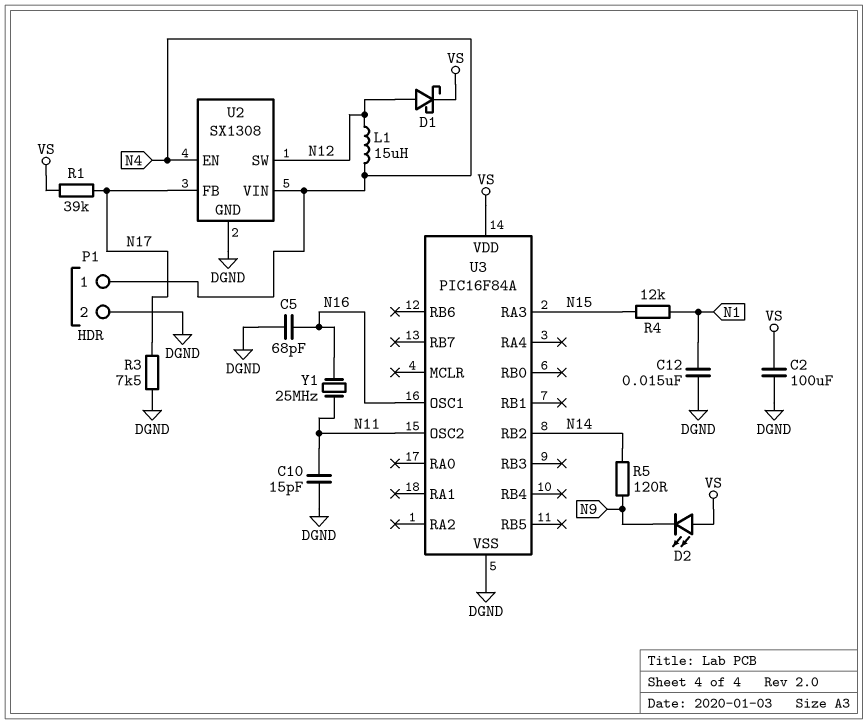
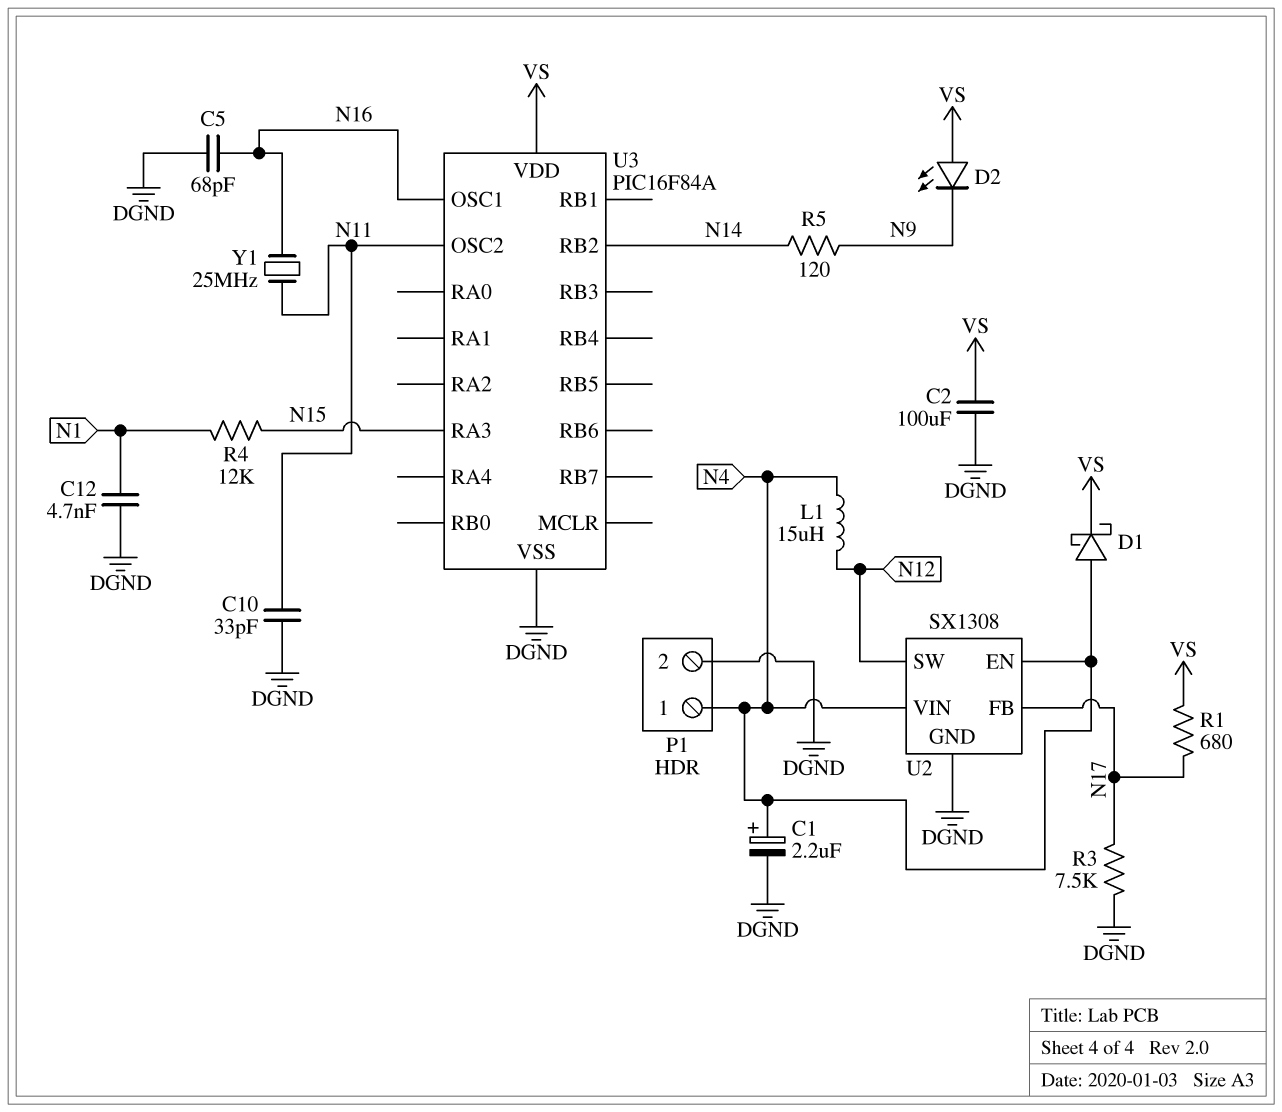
C1: none -> 2.2uF (plus N4, minus DGND)
C10: 15pF (DGND, N11) -> 33pF (DGND, N11)
C12: 15nF (DGND, N1) -> 4.7nF (DGND, N1)
D1: schottky (A N12, K VS) -> schottky (A N4, K VS)
R1: 39k (N17, VS) -> 680 (N17, VS)

